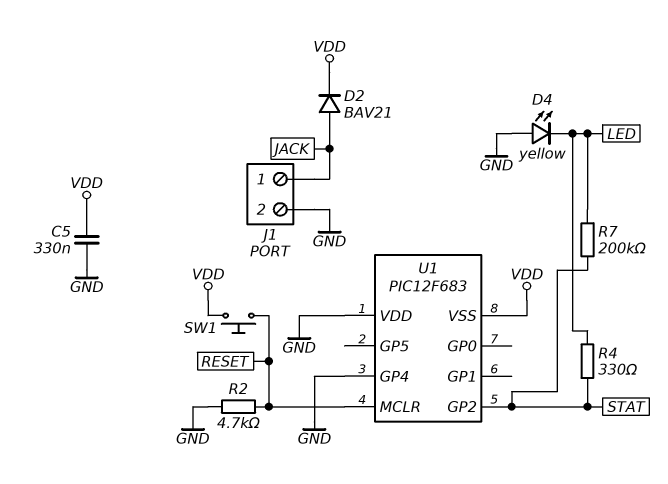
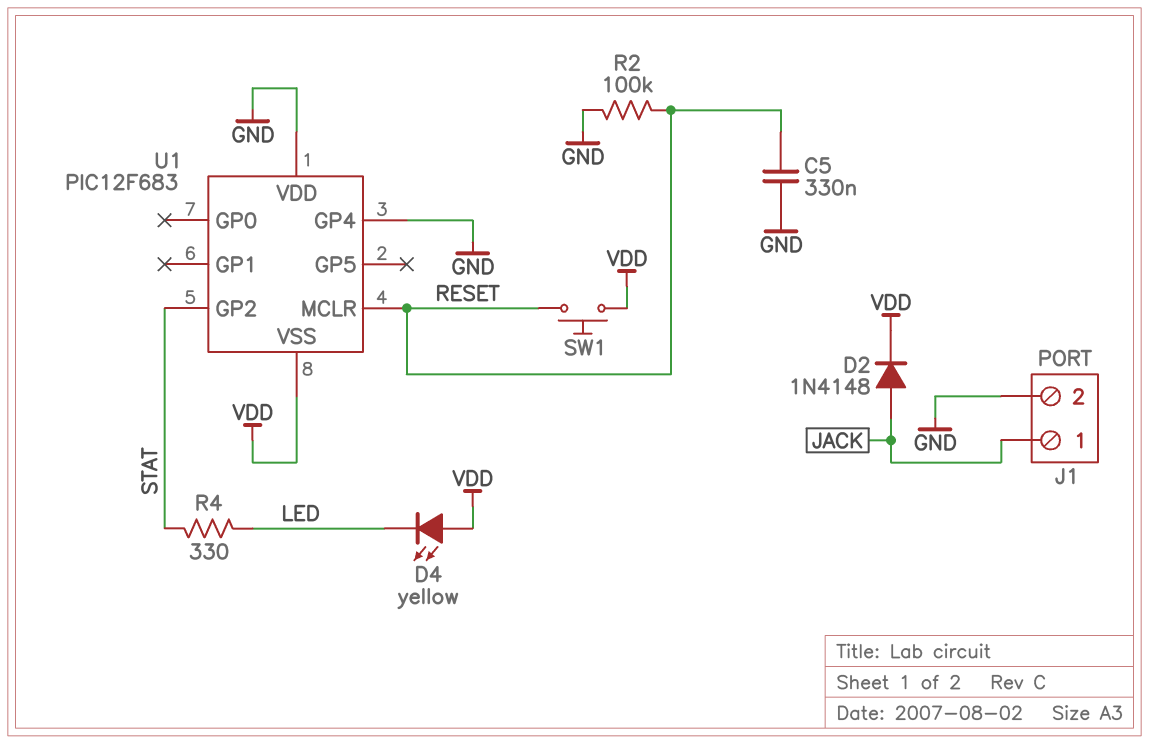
C5: 330nF (GND, VDD) -> 330nF (GND, RESET)
D2: diode BAV21 (A JACK, K VDD) -> diode 1N4148 (A JACK, K VDD)
D4: LED yellow (A GND, K LED) -> LED yellow (A VDD, K LED)
R2: 4.7k (GND, RESET) -> 100k (GND, RESET)
R7: 200k (LED, STAT) -> none

